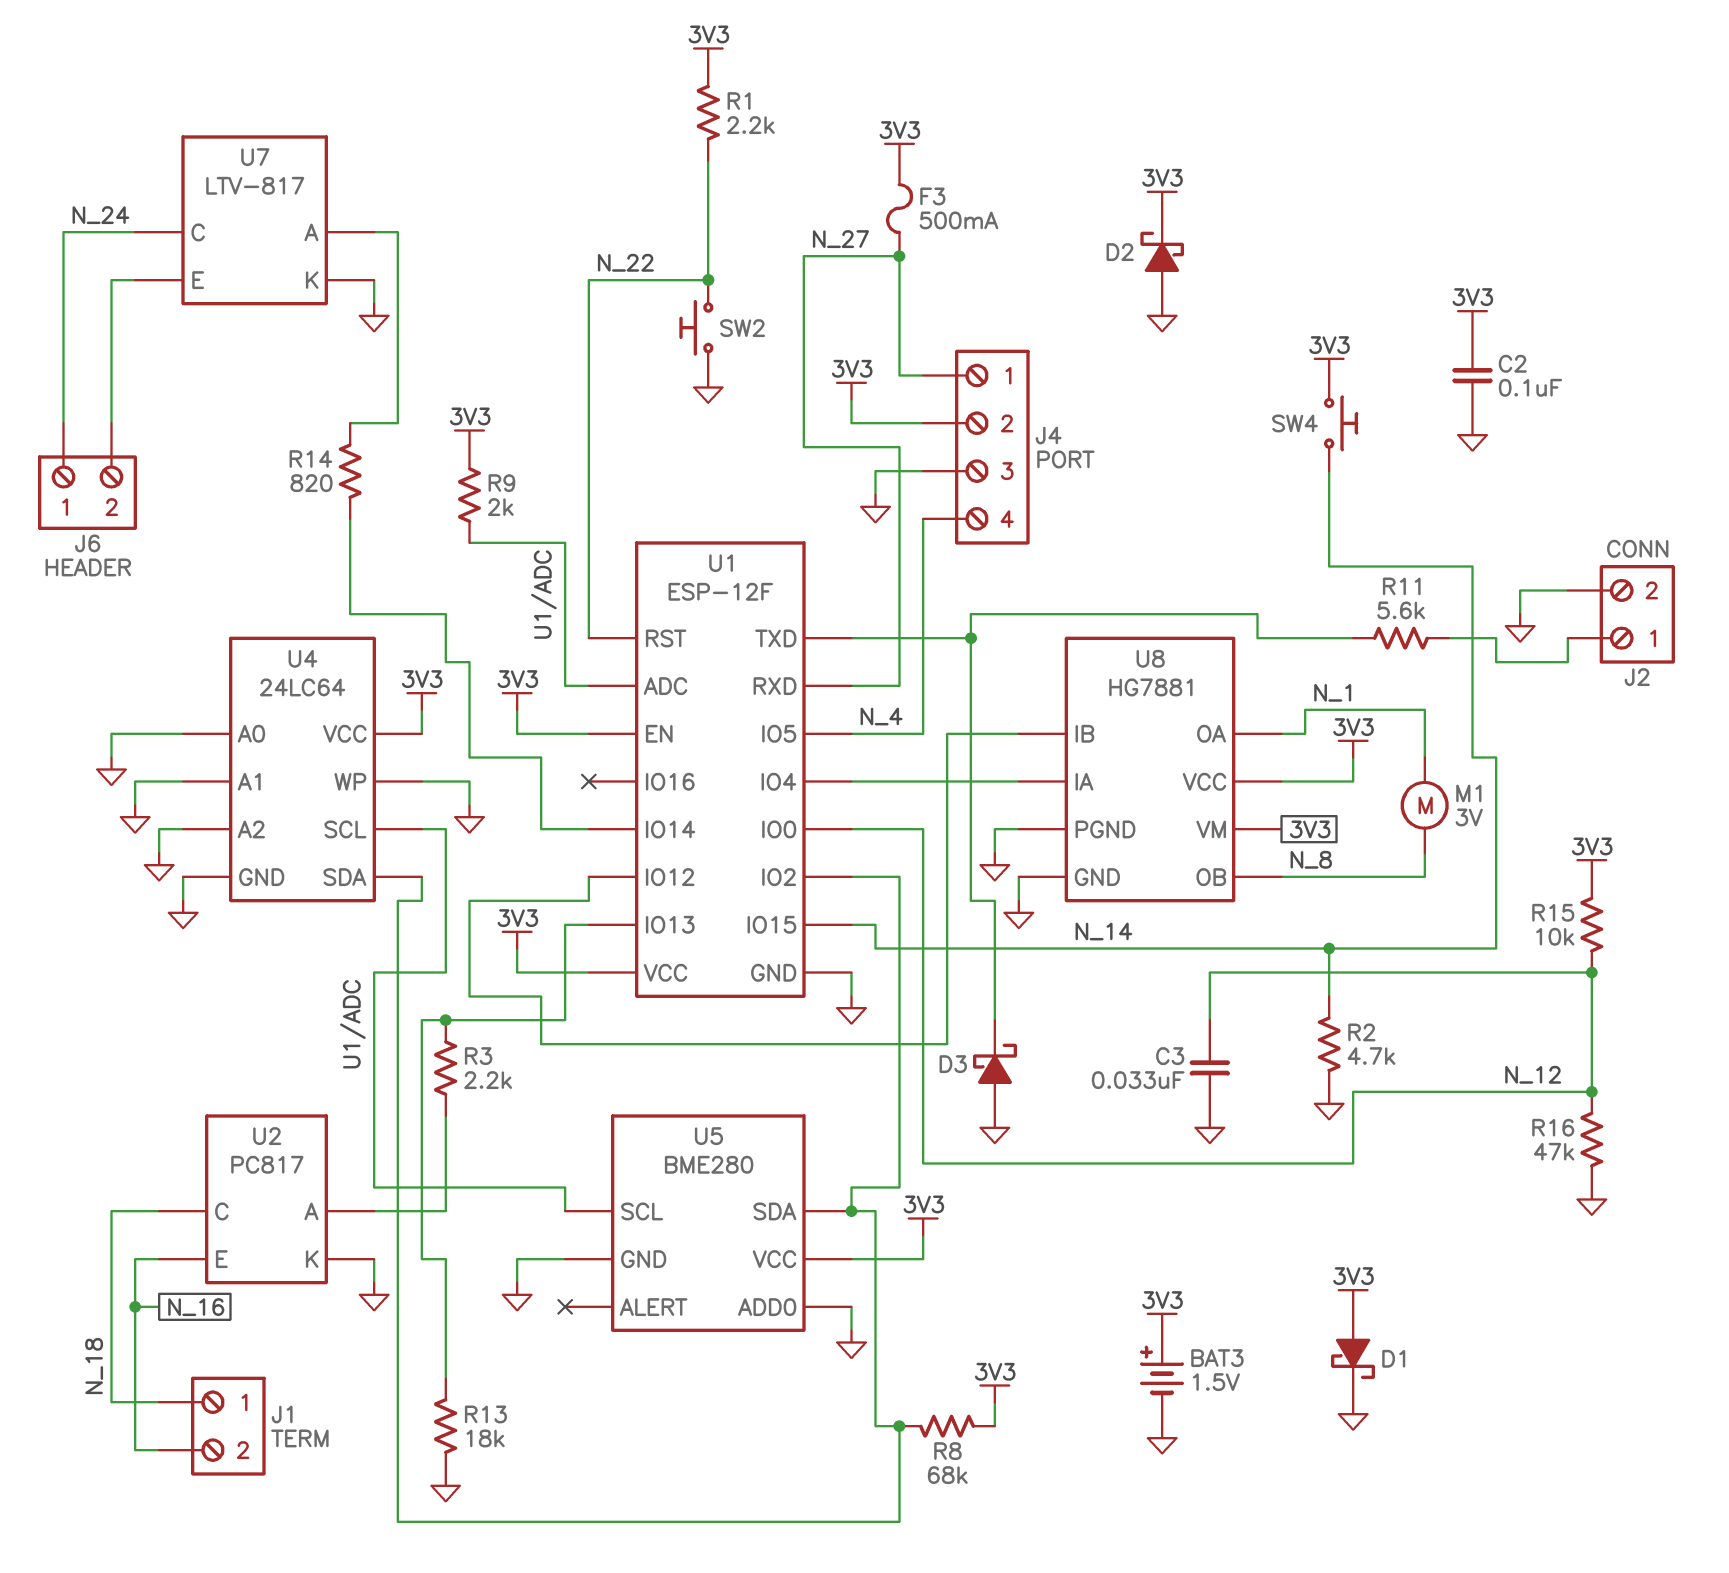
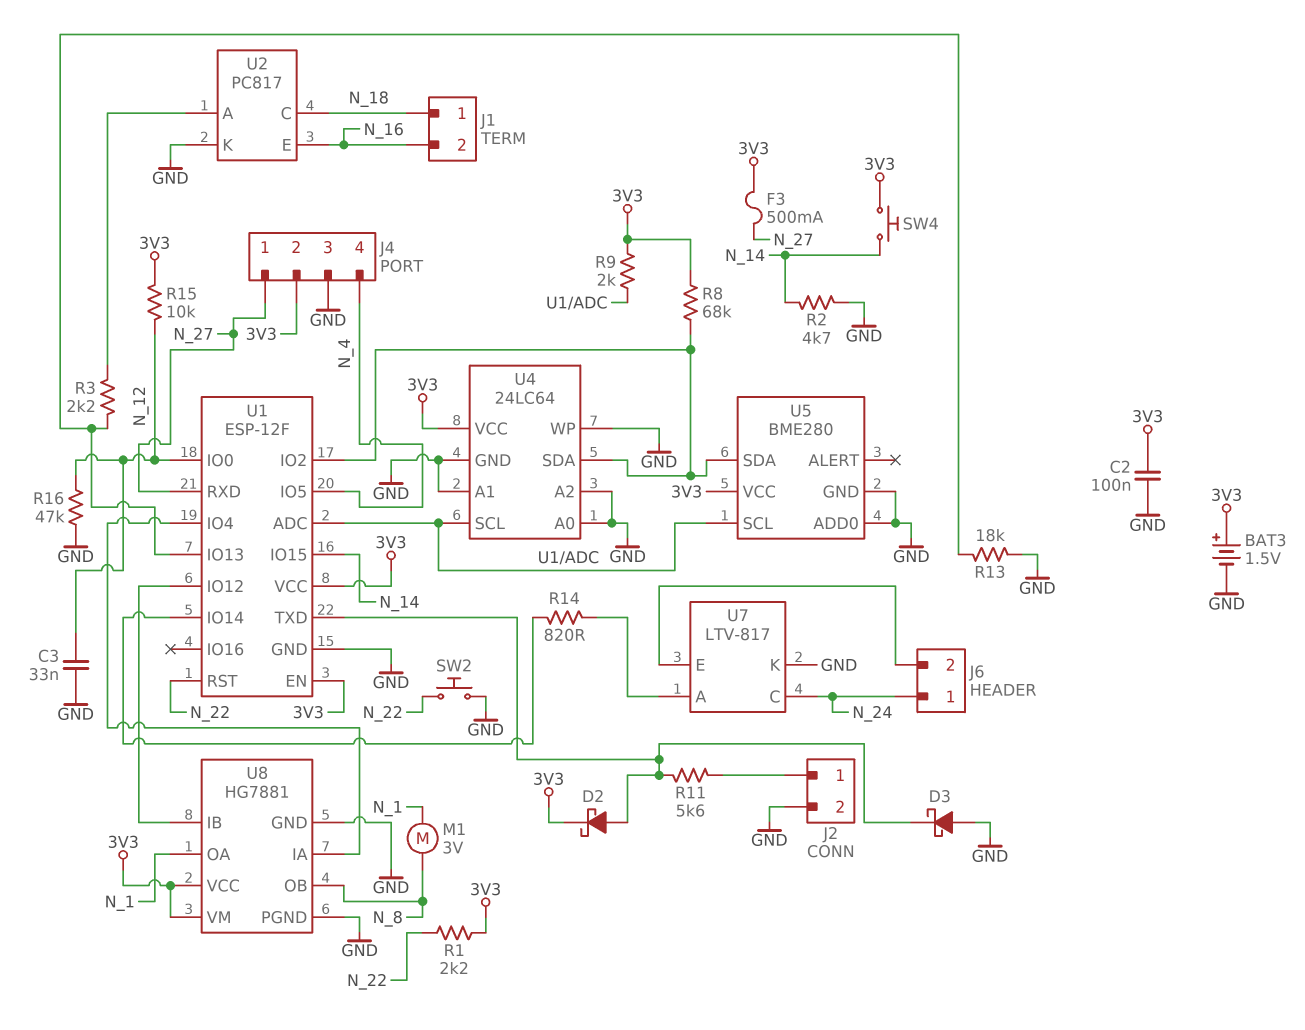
D1: schottky (A 3V3, K GND) -> none
D2: schottky (A GND, K 3V3) -> schottky (A U1/TXD, K 3V3)

